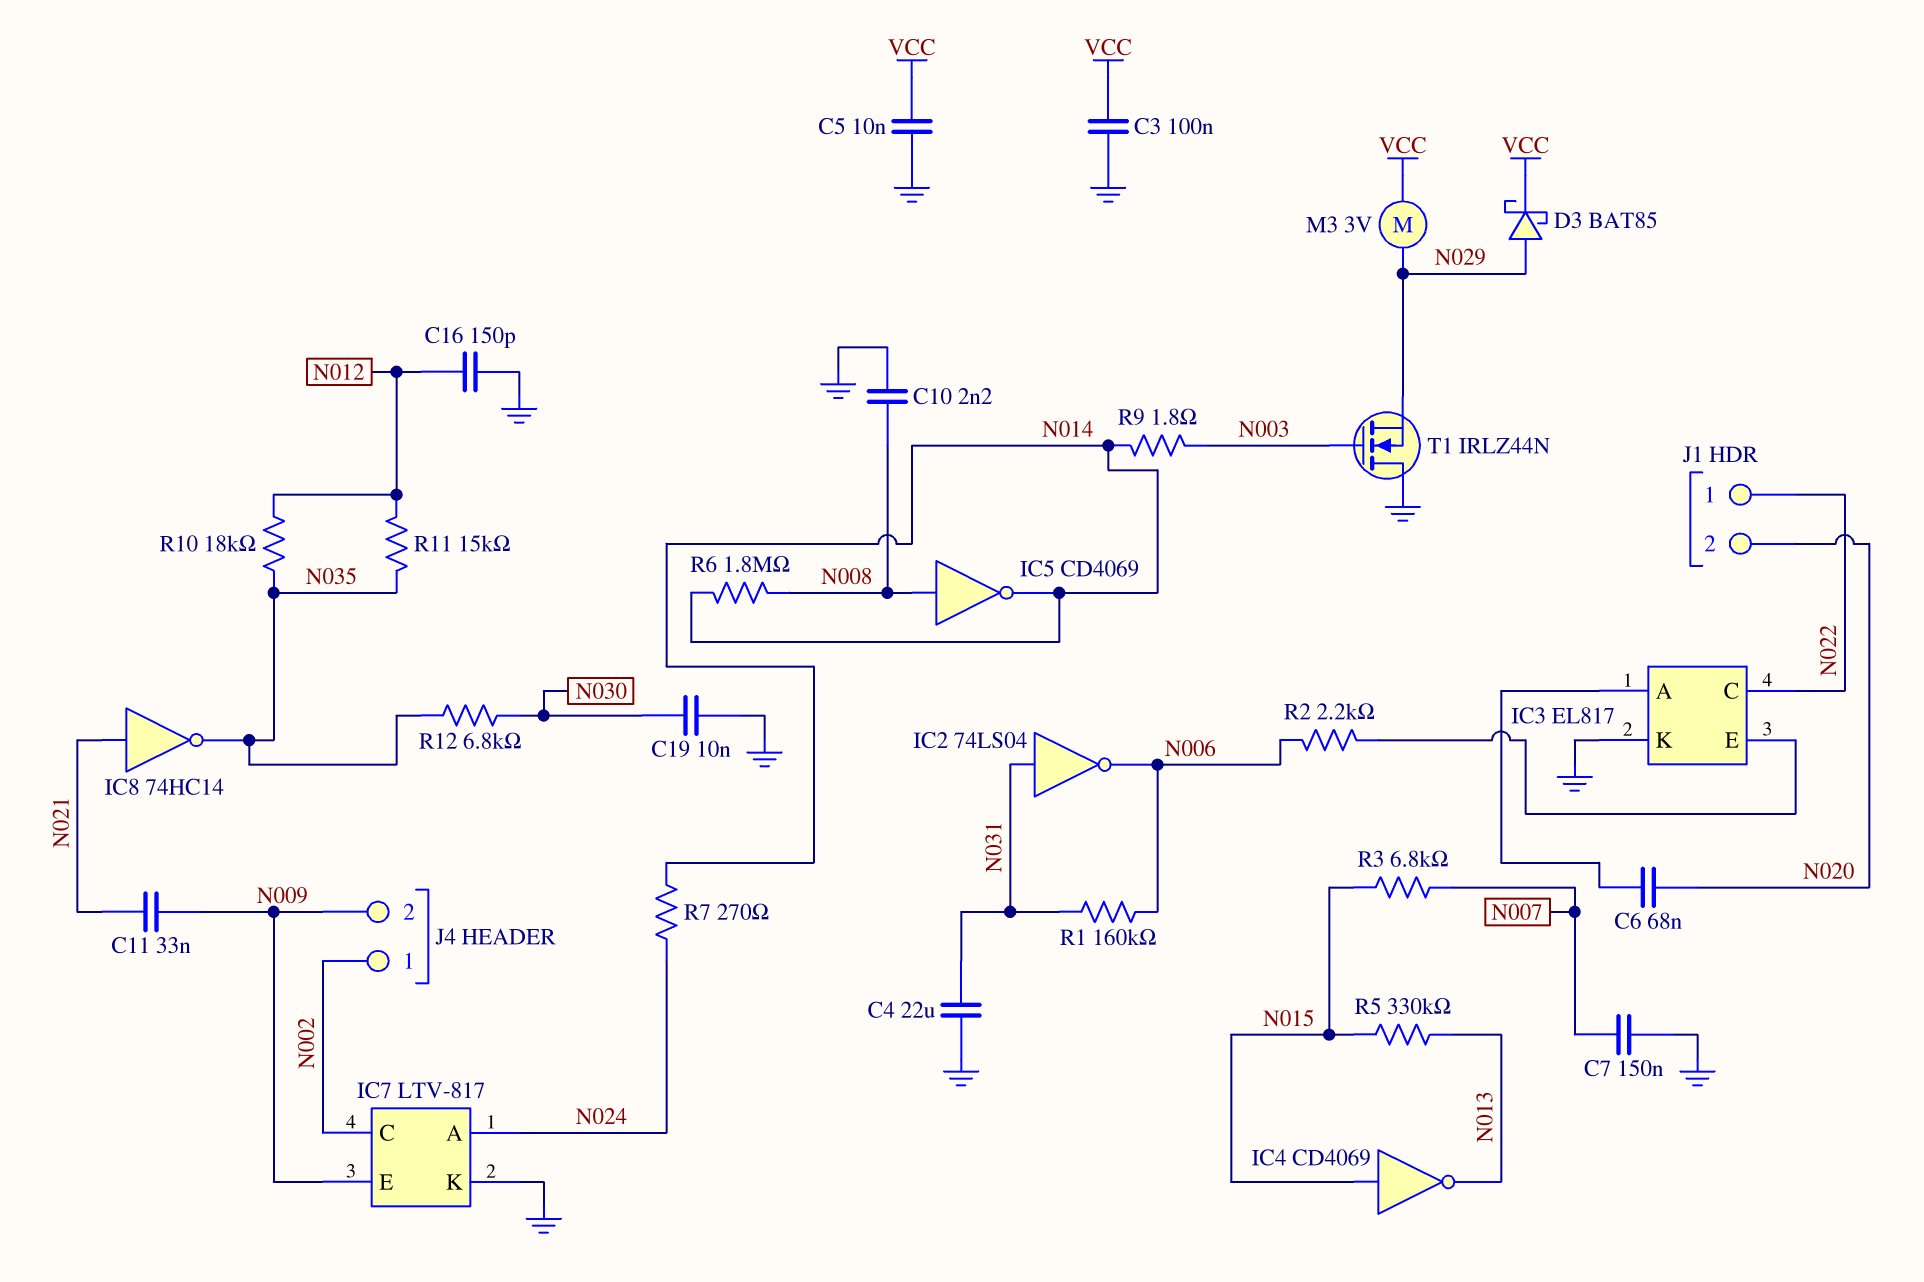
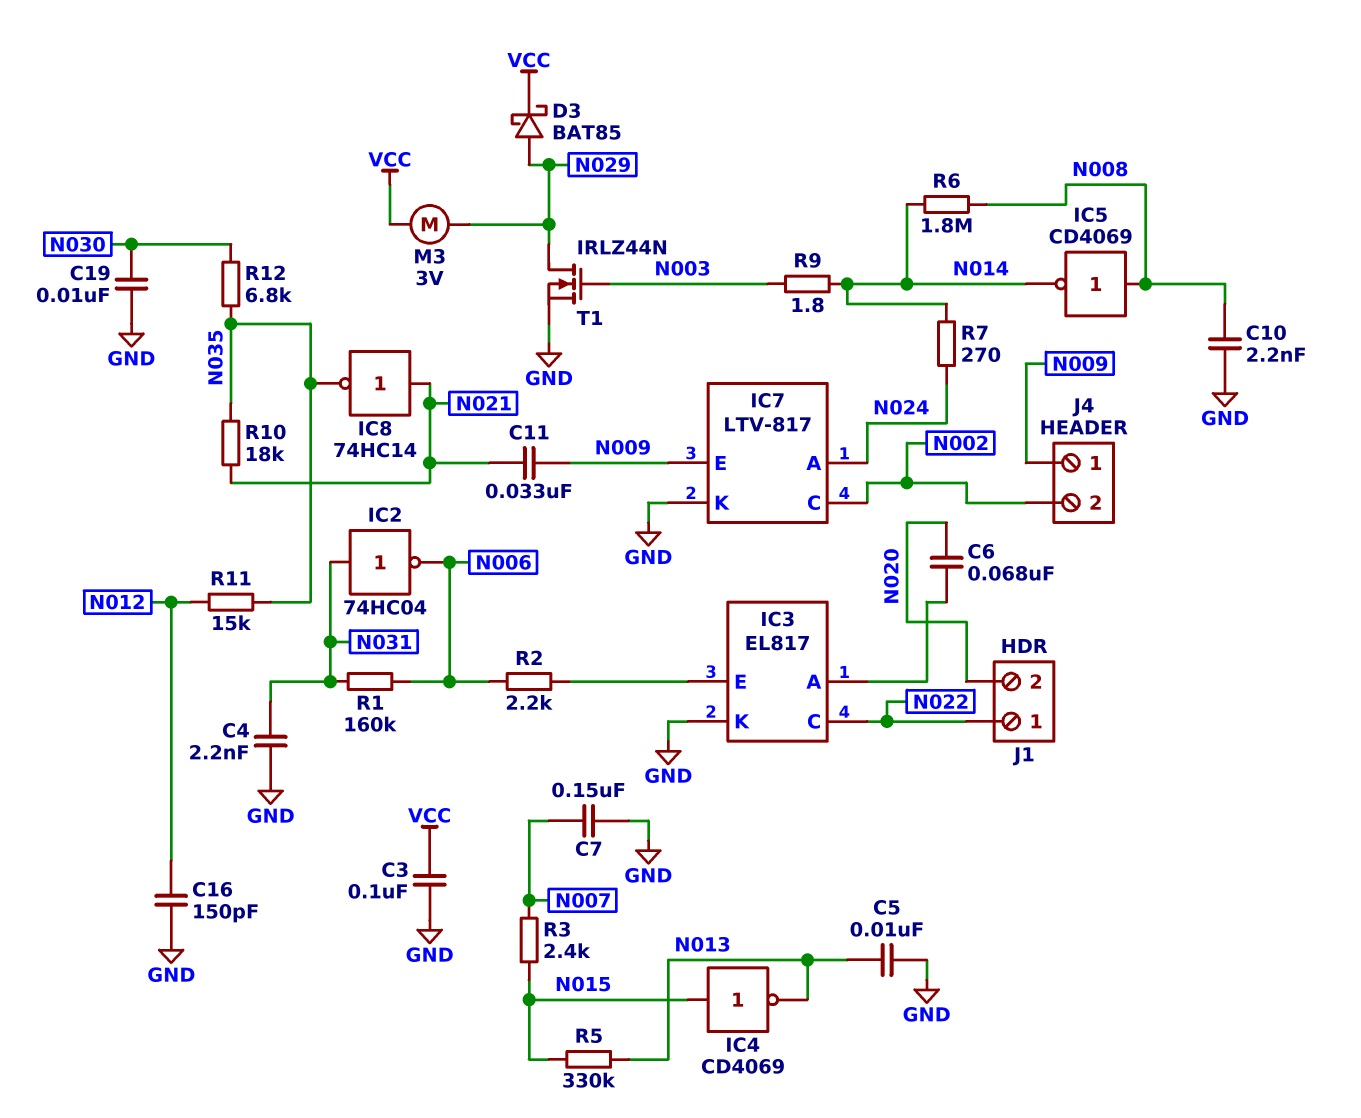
C4: 22uF (GND, N031) -> 2.2nF (GND, N031)
C5: 10nF (GND, VCC) -> 10nF (GND, N013)
IC2: NOT 74LS04 (in N031, out N006) -> NOT 74HC04 (in N031, out N006)
J4 pin 1: N002 -> N009
J4 pin 2: N009 -> N002
R3: 6.8k (N007, N015) -> 2.4k (N007, N015)
R10: 18k (N012, N035) -> 18k (N021, N035)
T1: NMOS IRLZ44N (G N003, D GND, S N029) -> NMOS IRLZ44N (G N003, D N029, S GND)

